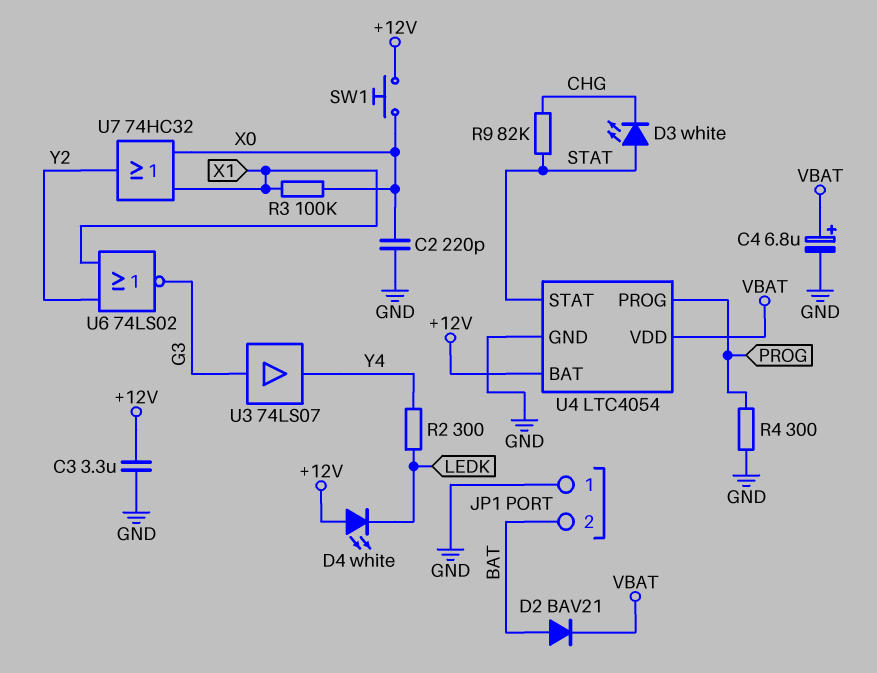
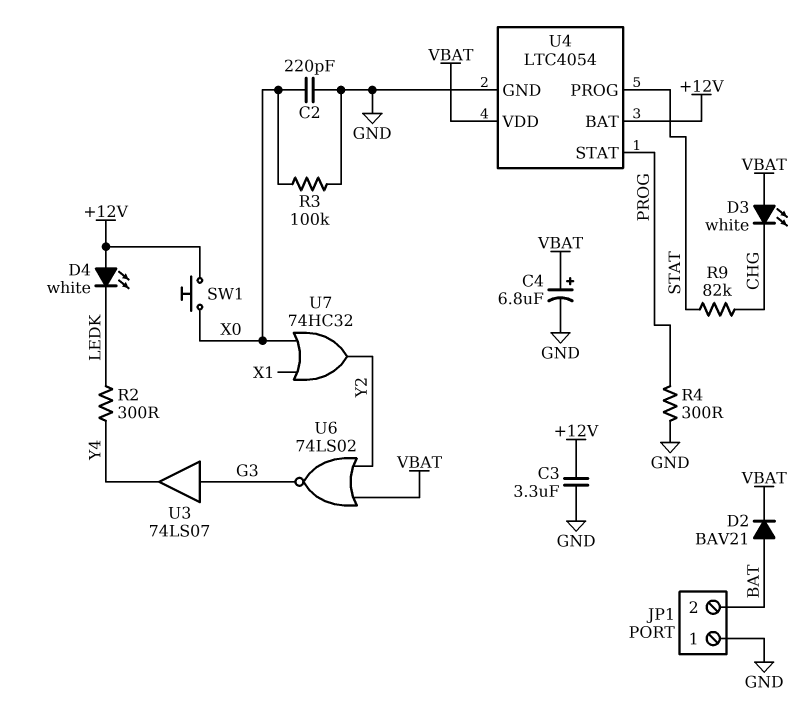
D3: LED white (A STAT, K CHG) -> LED white (A VBAT, K CHG)
R3: 100k (X0, X1) -> 100k (GND, X0)
U4 pin PROG: PROG -> STAT
U4 pin STAT: STAT -> PROG
U6: NOR 74LS02 (in X1, in Y2, out G3) -> NOR 74LS02 (in VBAT, in Y2, out G3)

